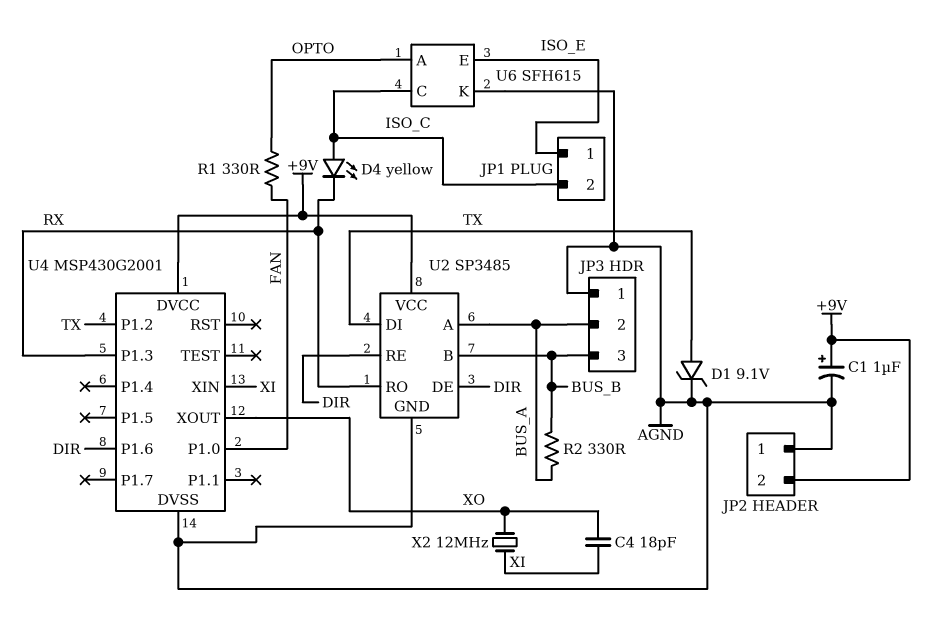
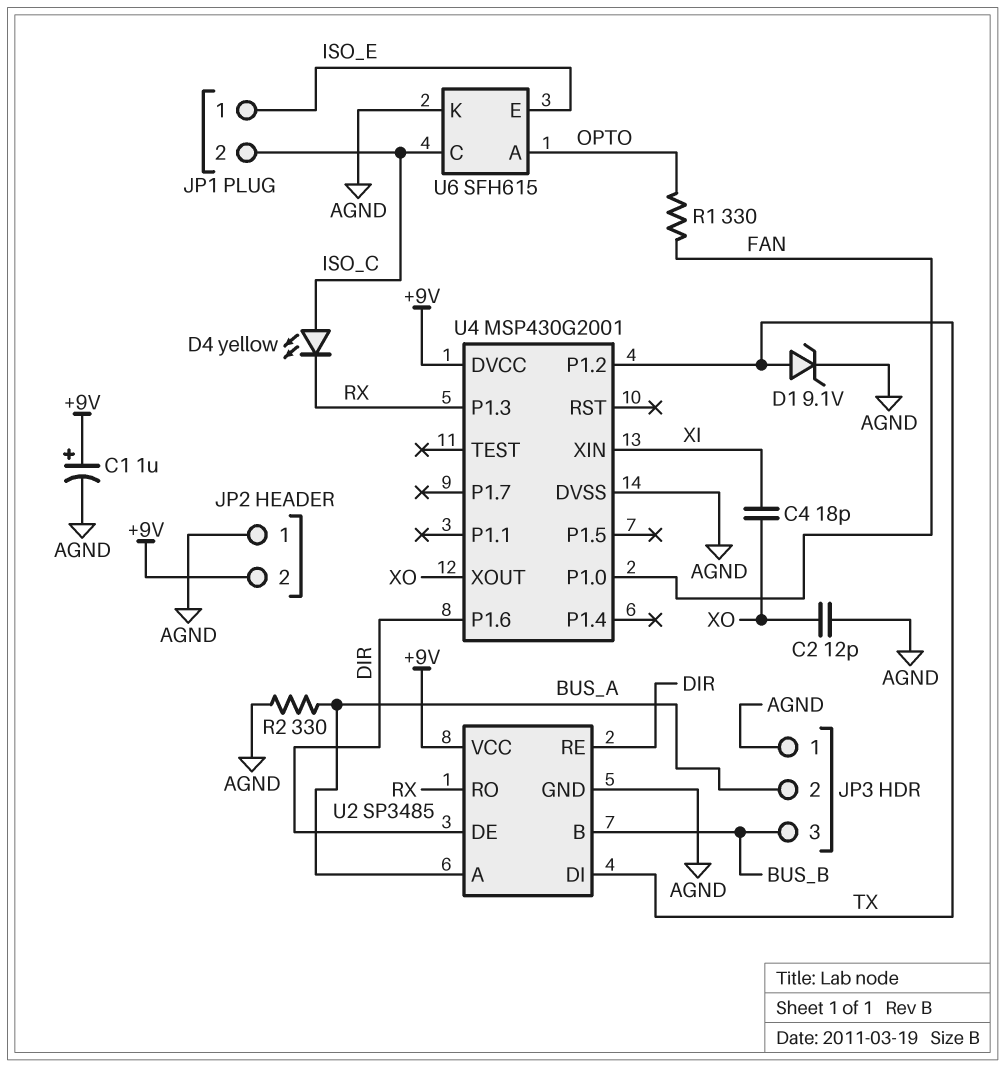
C2: none -> 12pF (AGND, XO)
R2: 330 (BUS_A, BUS_B) -> 330 (AGND, BUS_A)
X2: 12MHz (XI, XO) -> none

